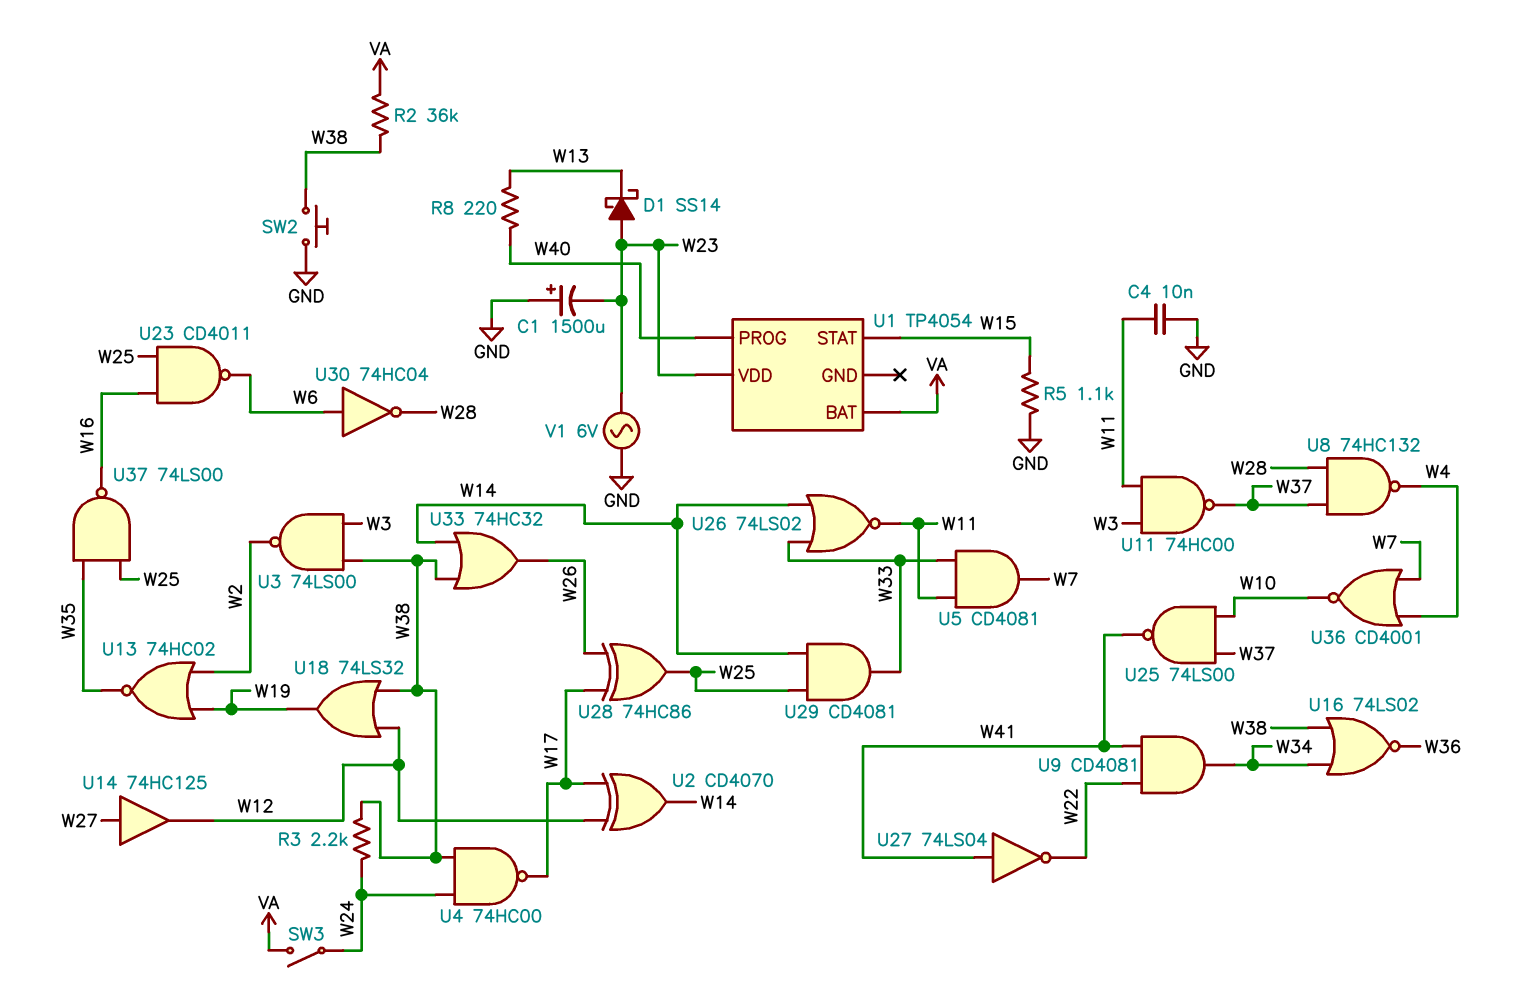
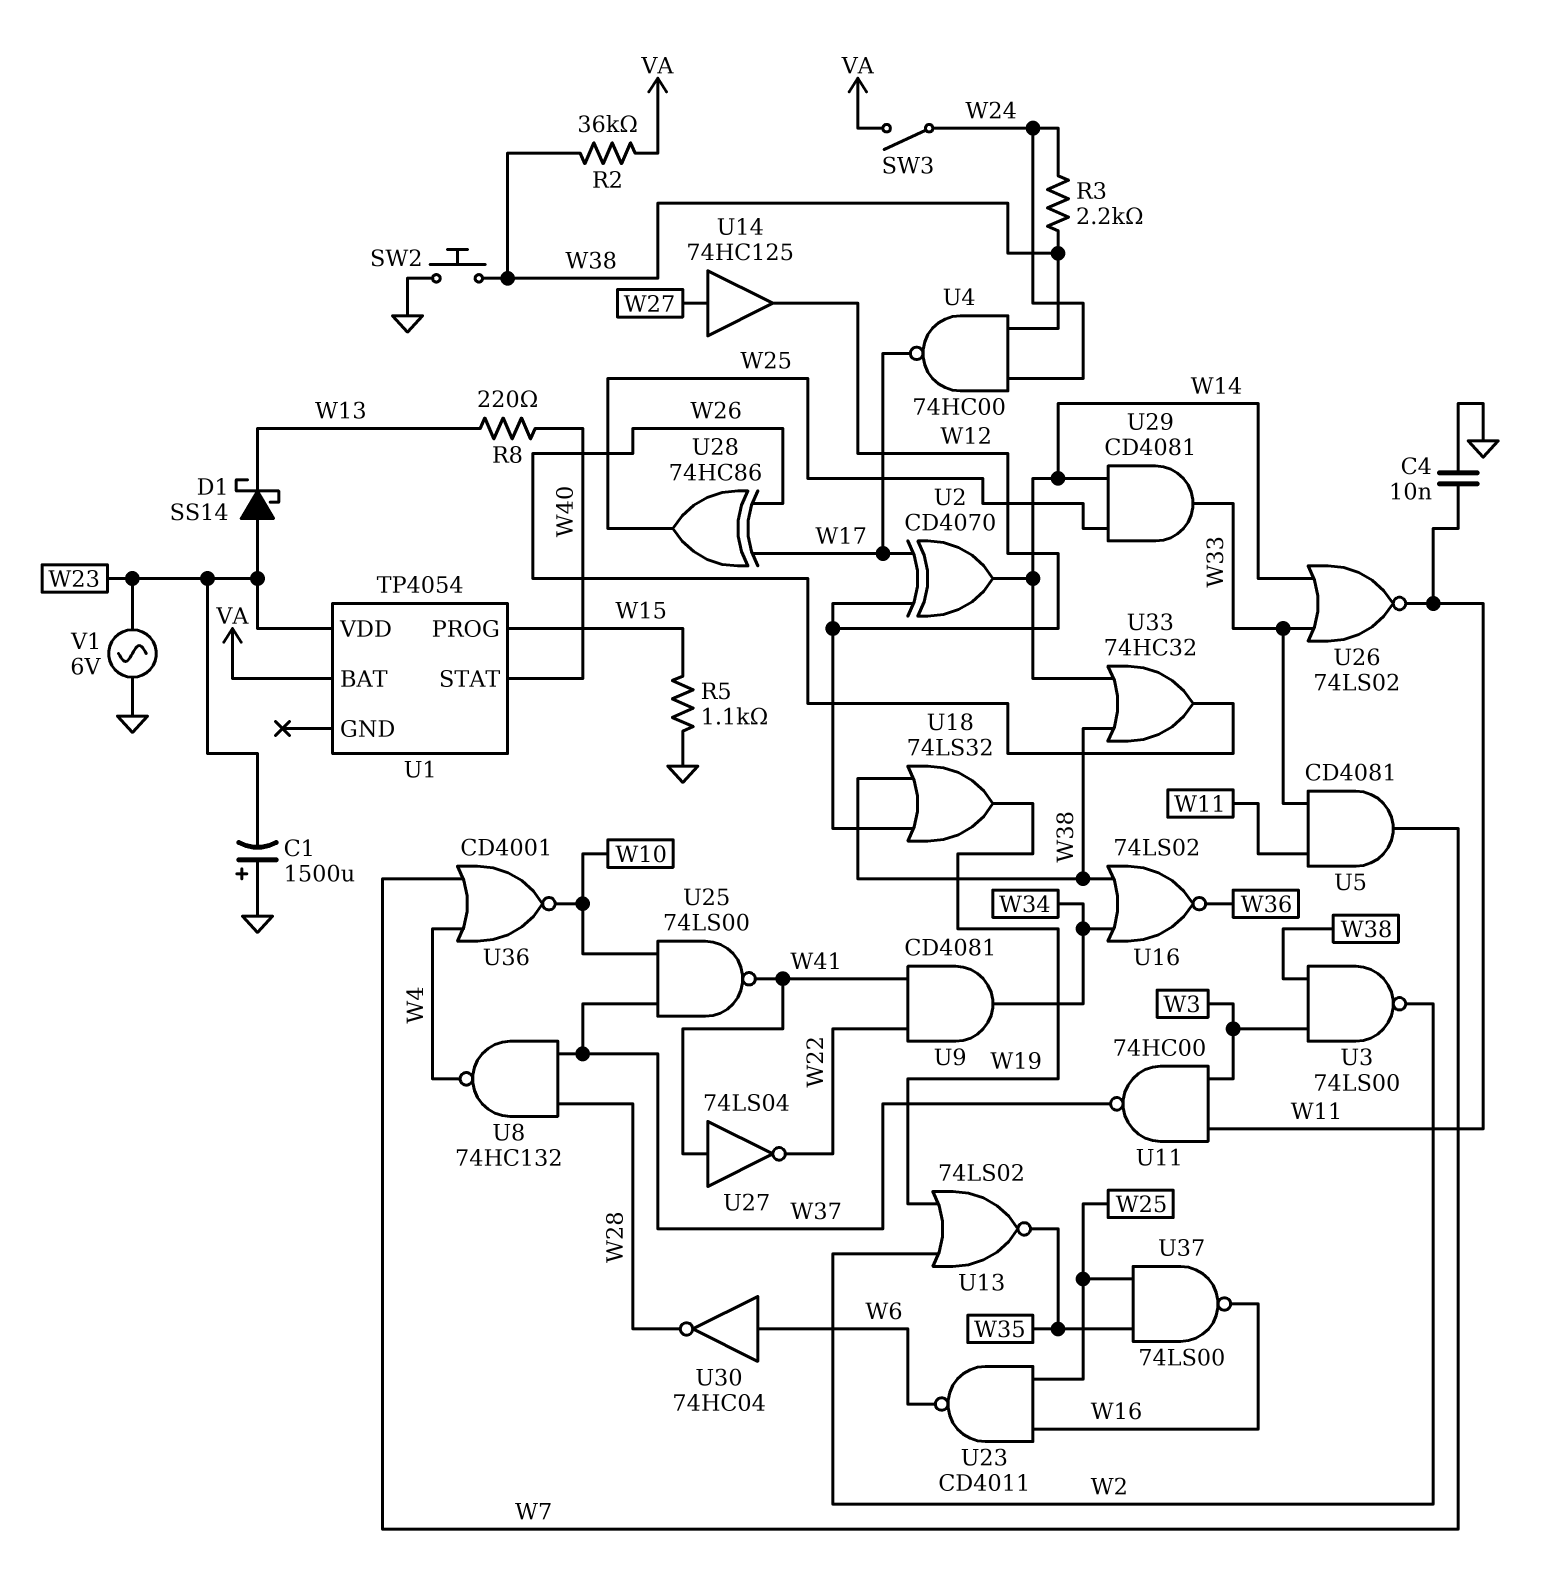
U1 pin PROG: W40 -> W15
U1 pin STAT: W15 -> W40
U13: NOR 74HC02 (in W2, in W19, out W35) -> NOR 74LS02 (in W2, in W19, out W35)

